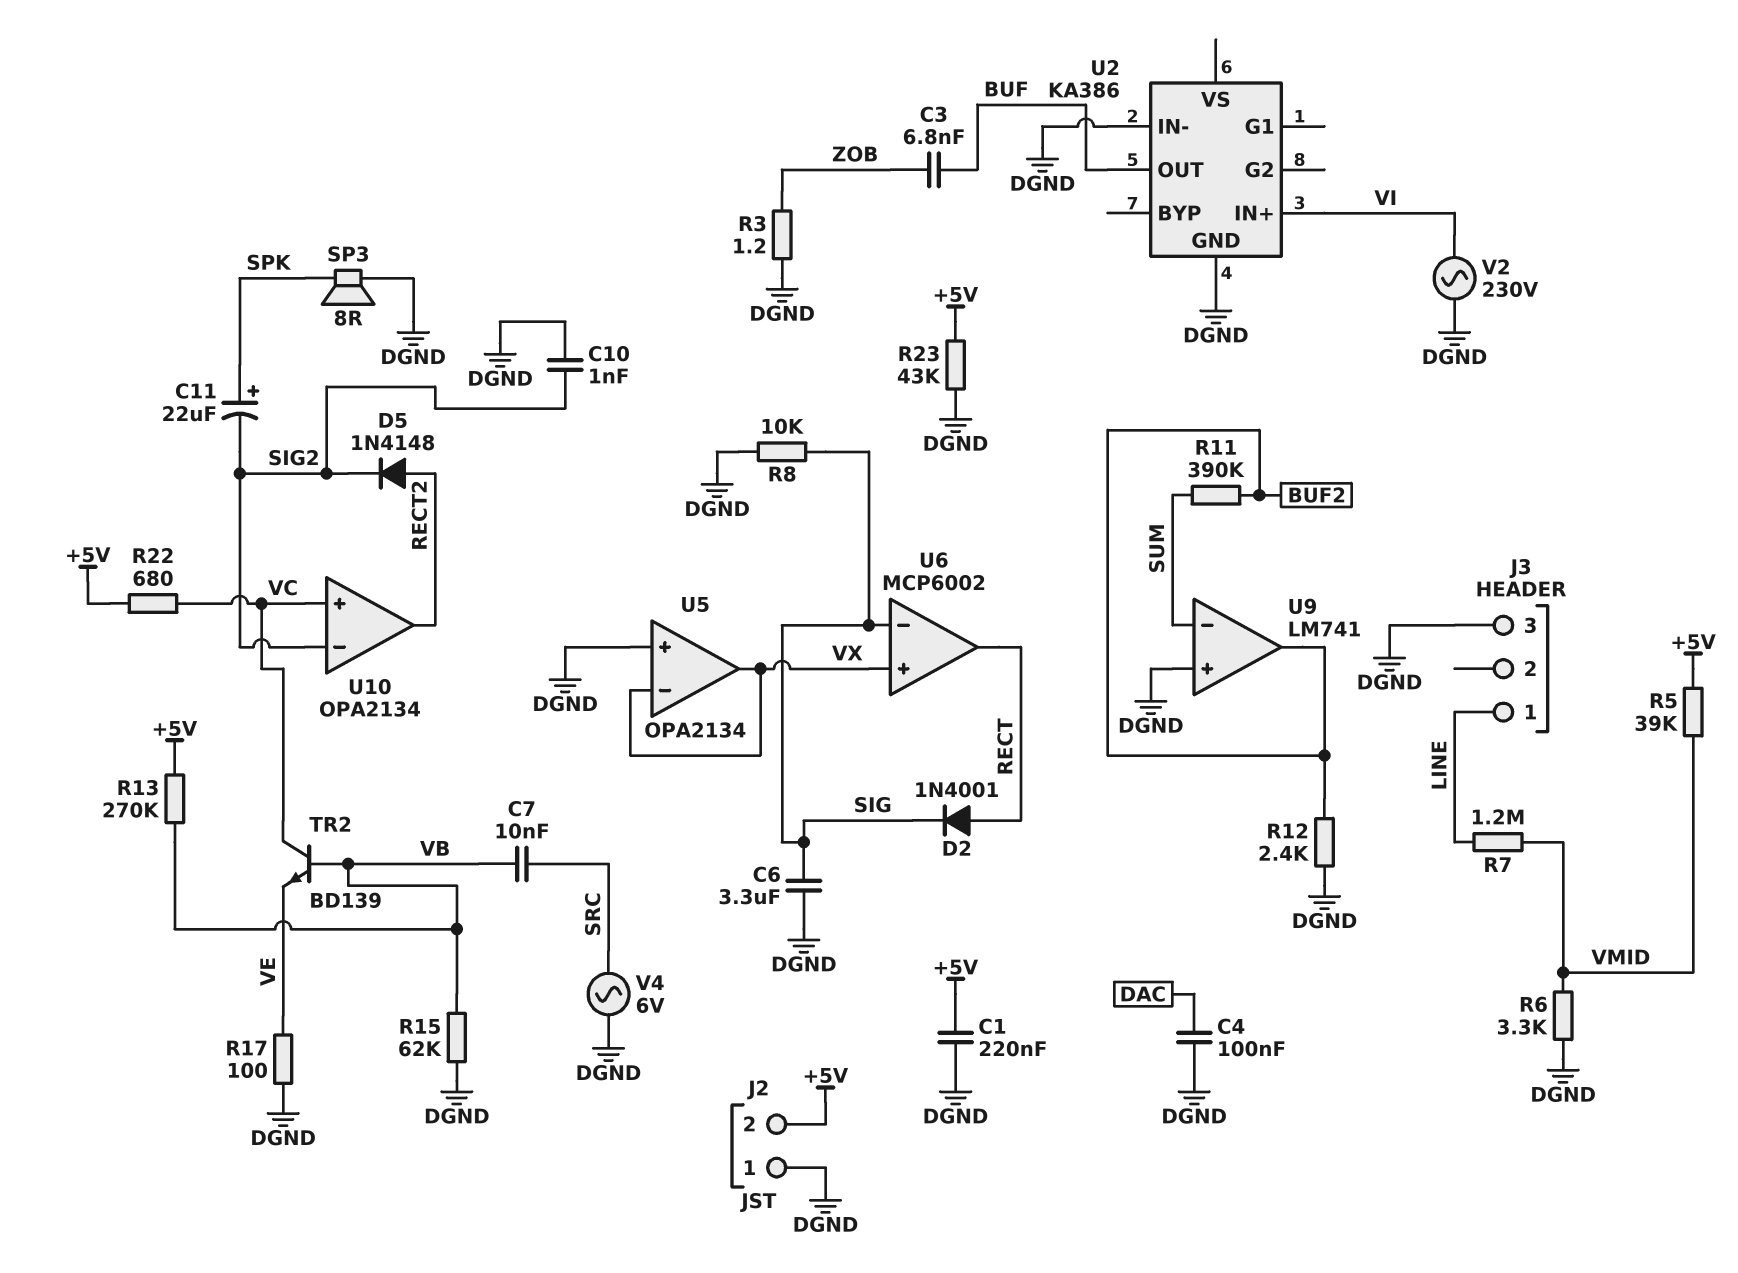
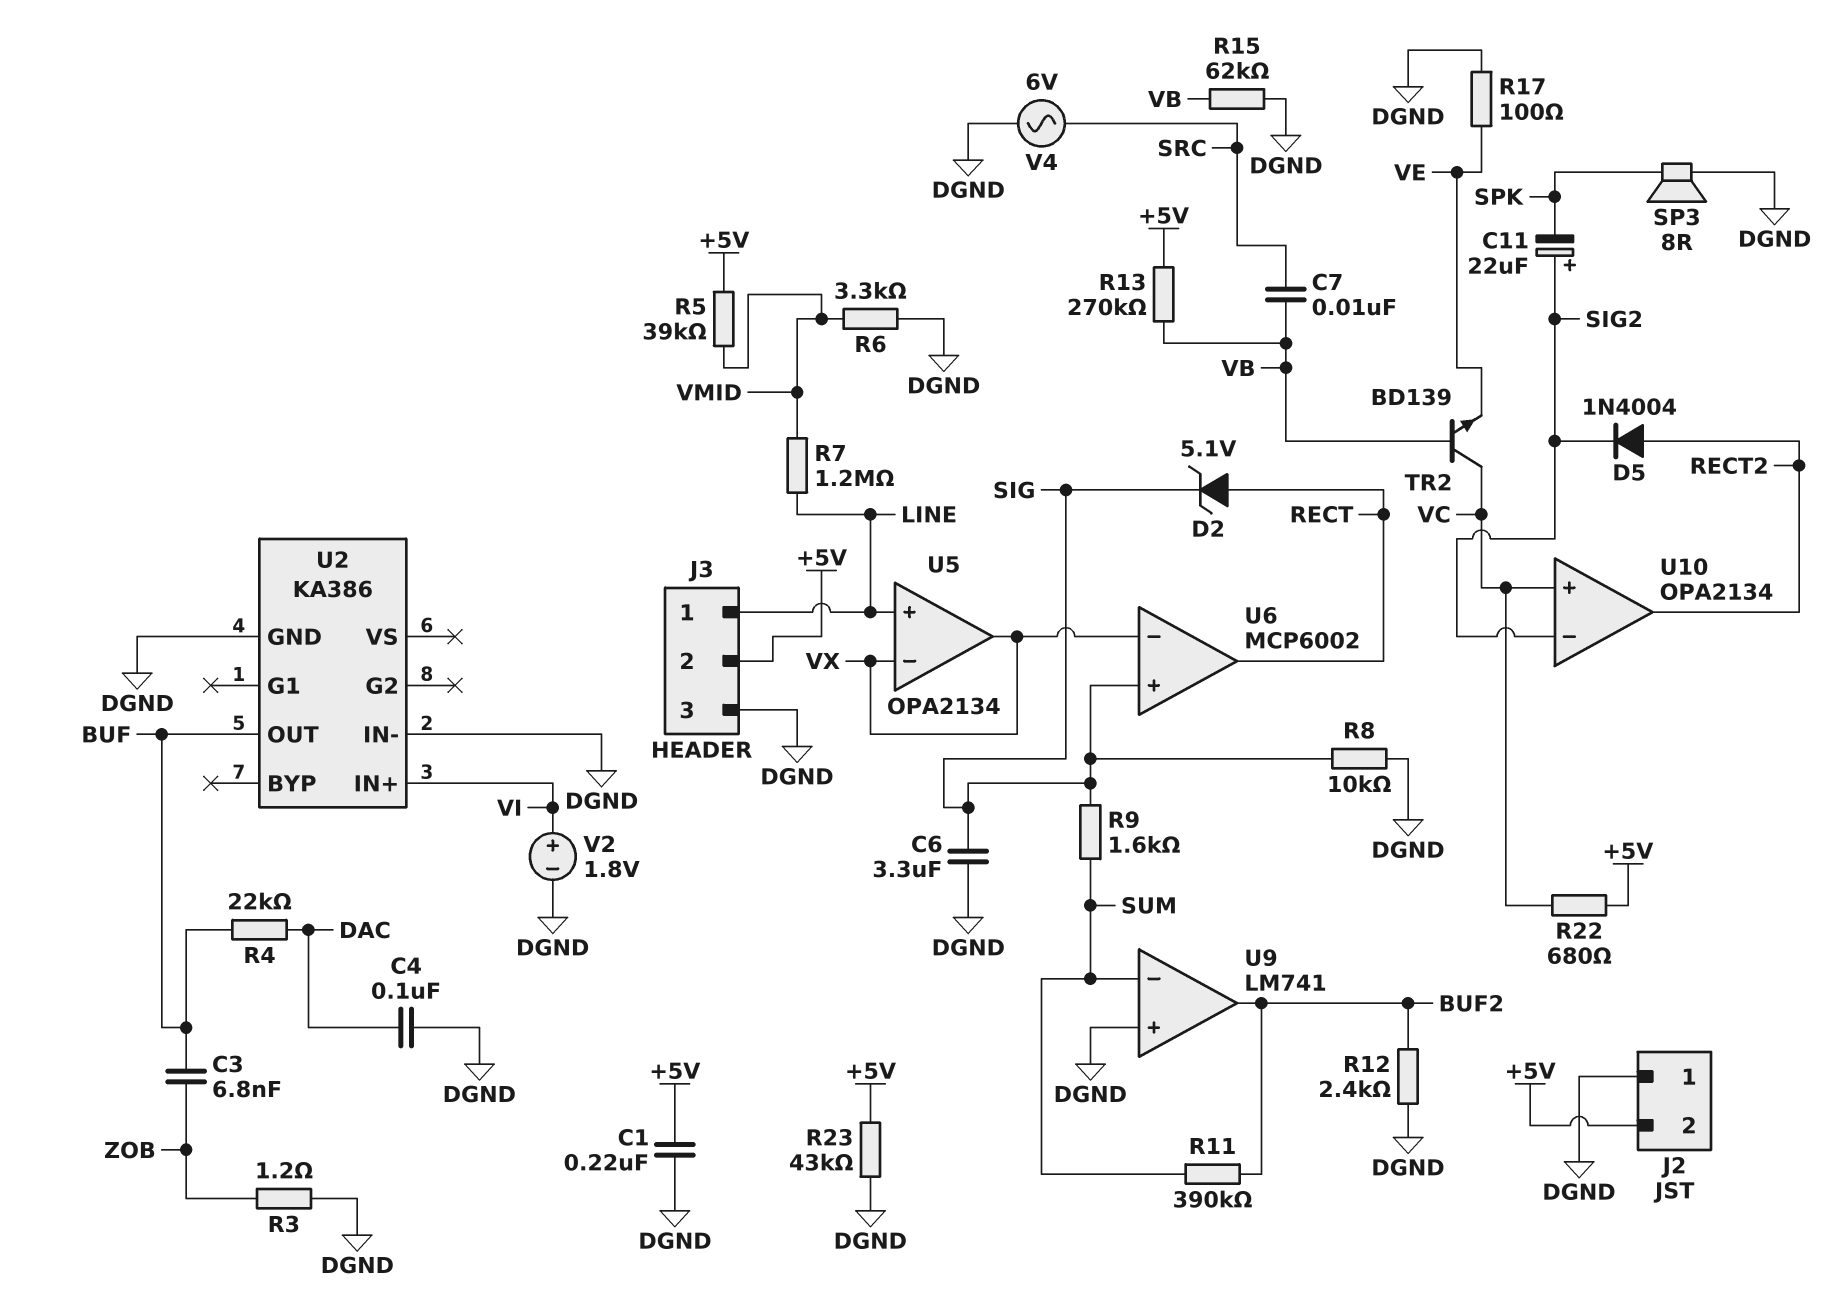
C10: 1nF (DGND, SIG2) -> none
C11: 22uF (plus SPK, minus SIG2) -> 22uF (plus SIG2, minus SPK)
D2: diode 1N4001 (A RECT, K SIG) -> zener 5.1V (A RECT, K SIG)
D5: diode 1N4148 (A RECT2, K SIG2) -> diode 1N4004 (A RECT2, K SIG2)
J3 pin 2: none -> +5V
R4: none -> 22k (BUF, DAC)
R9: none -> 1.6k (SIG, SUM)
U5 pin in+: DGND -> LINE
U6 pin in+: VX -> SIG
U6 pin in-: SIG -> VX
V2: AC 230V (DGND, VI) -> 1.8V (plus VI, minus DGND)

